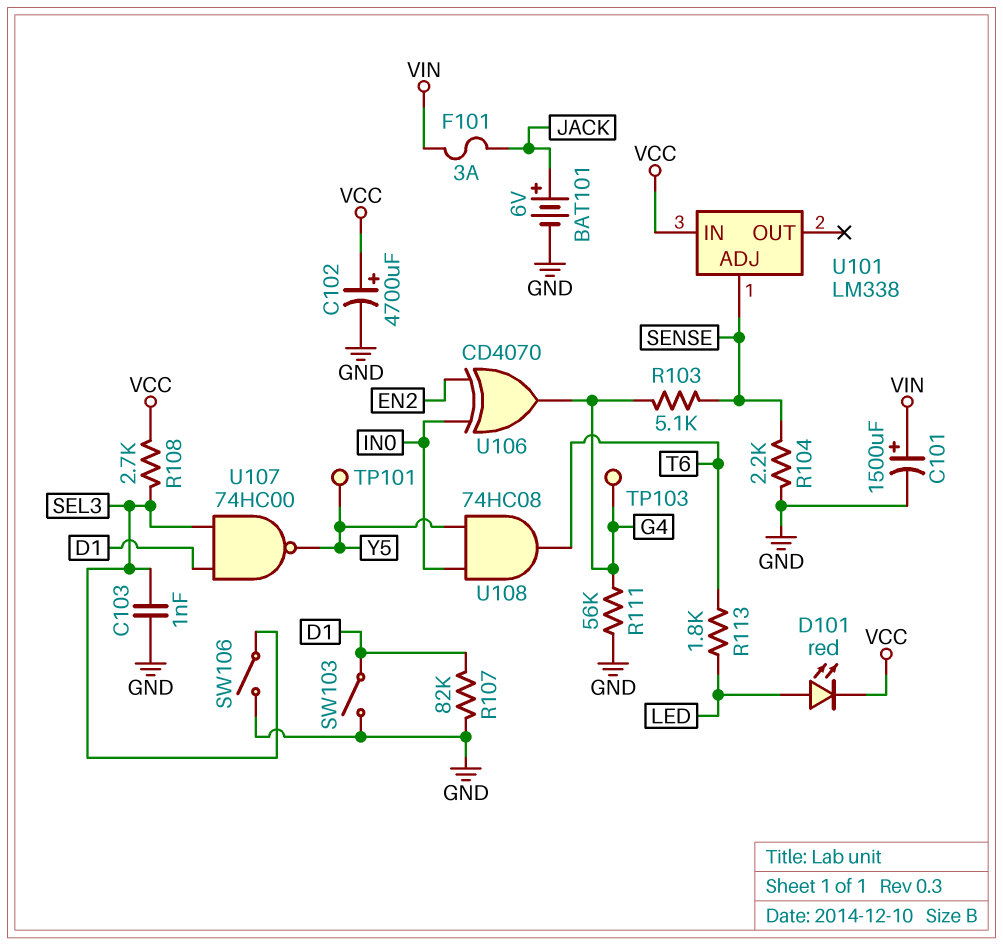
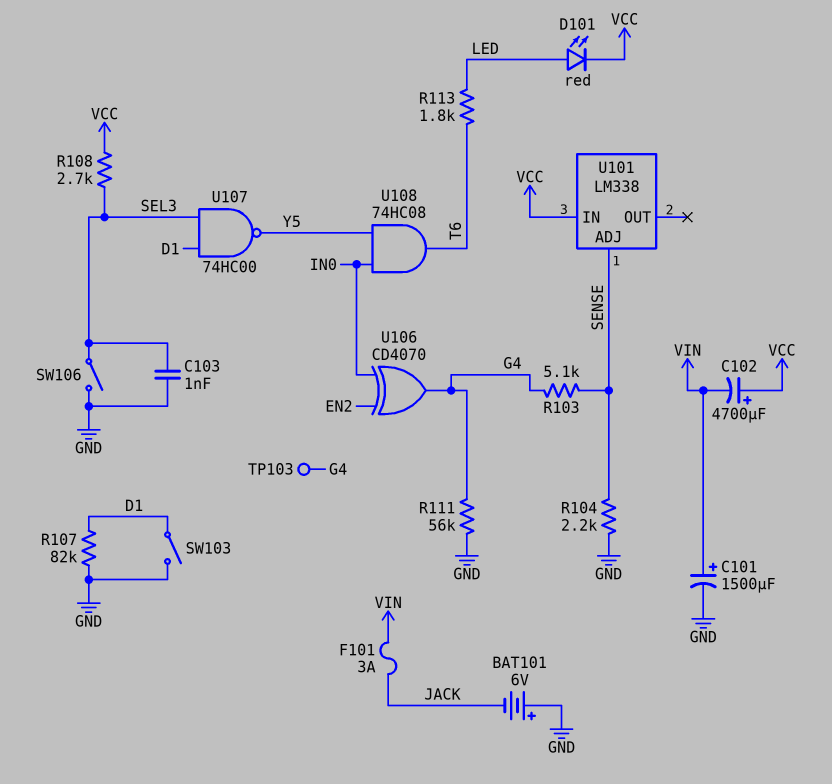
BAT101: 6V (plus JACK, minus GND) -> 6V (plus GND, minus JACK)
C102: 4700uF (plus VCC, minus GND) -> 4700uF (plus VCC, minus VIN)
TP101: test point (Y5) -> none

